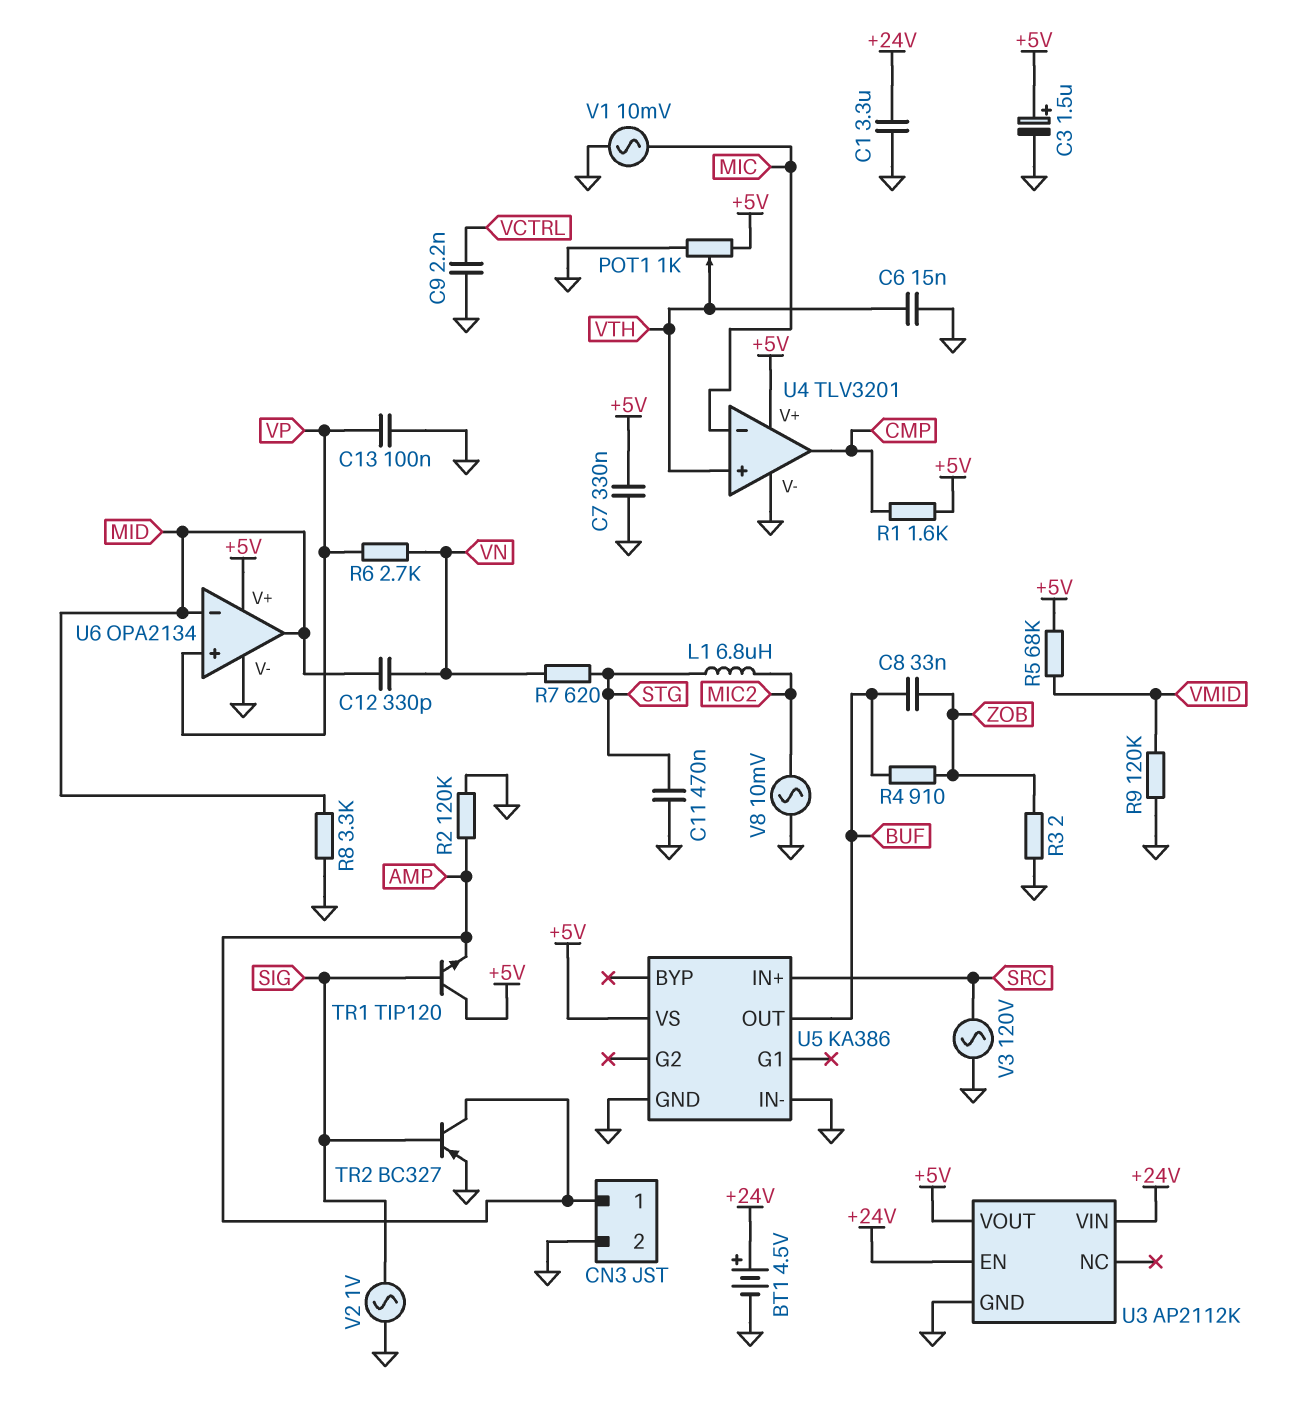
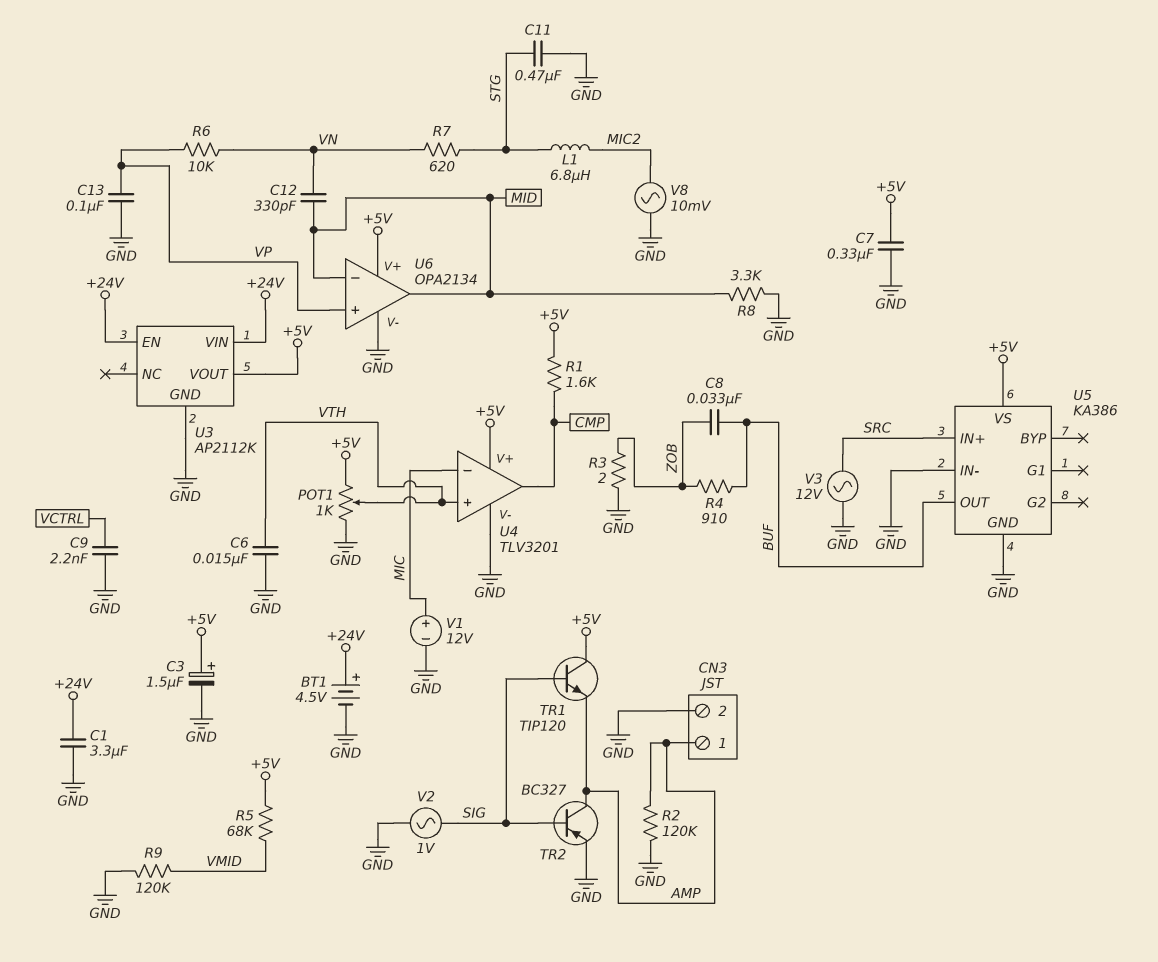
R6: 2.7k (VN, VP) -> 10k (VN, VP)
V1: AC 10mV (GND, MIC) -> 12V (plus MIC, minus GND)
V3: AC 120V (GND, SRC) -> AC 12V (GND, SRC)

